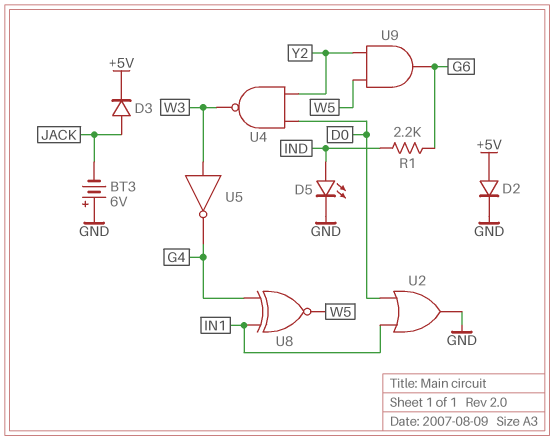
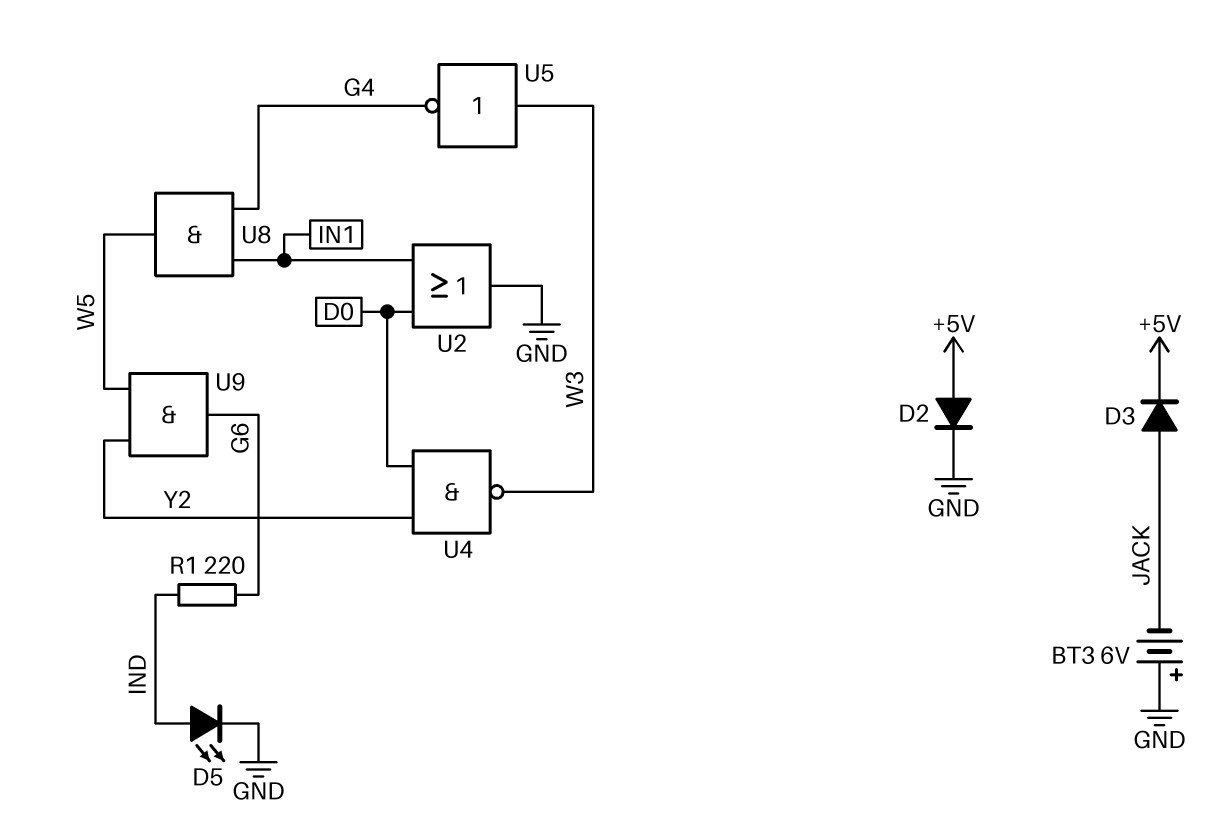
R1: 2.2k (G6, IND) -> 220 (G6, IND)
U8: XNOR (in G4, in IN1, out W5) -> AND (in G4, in IN1, out W5)

